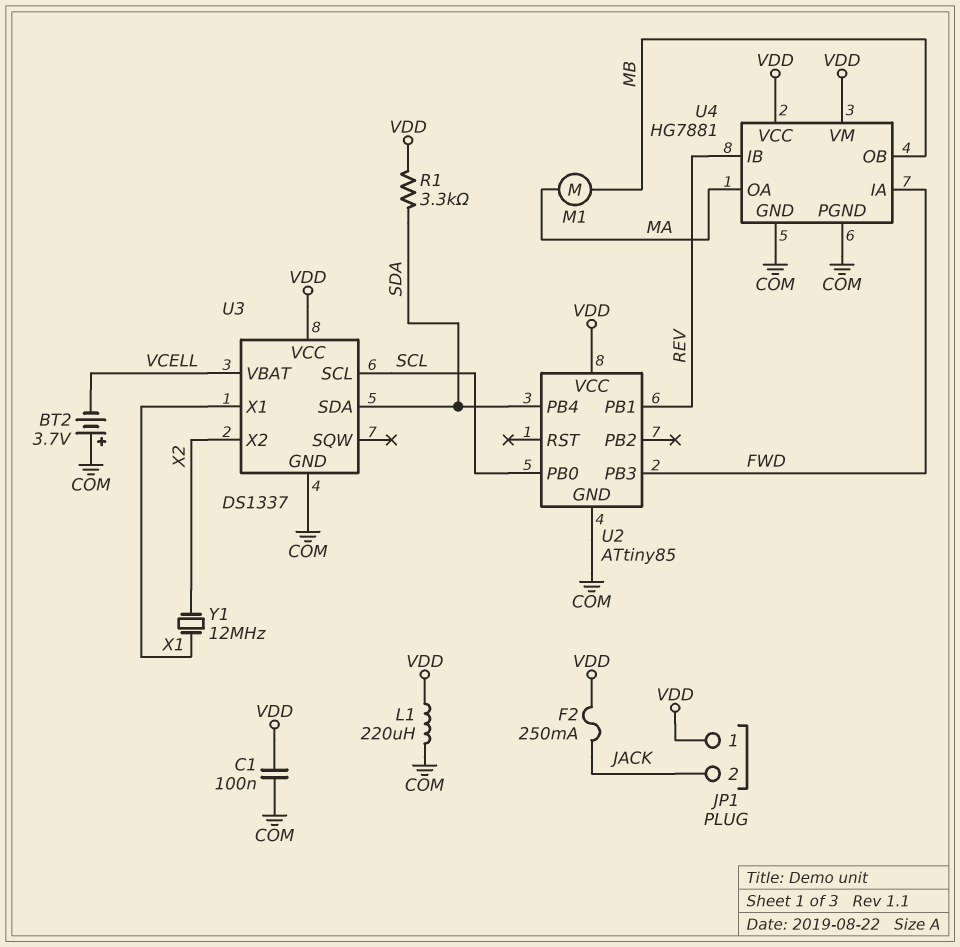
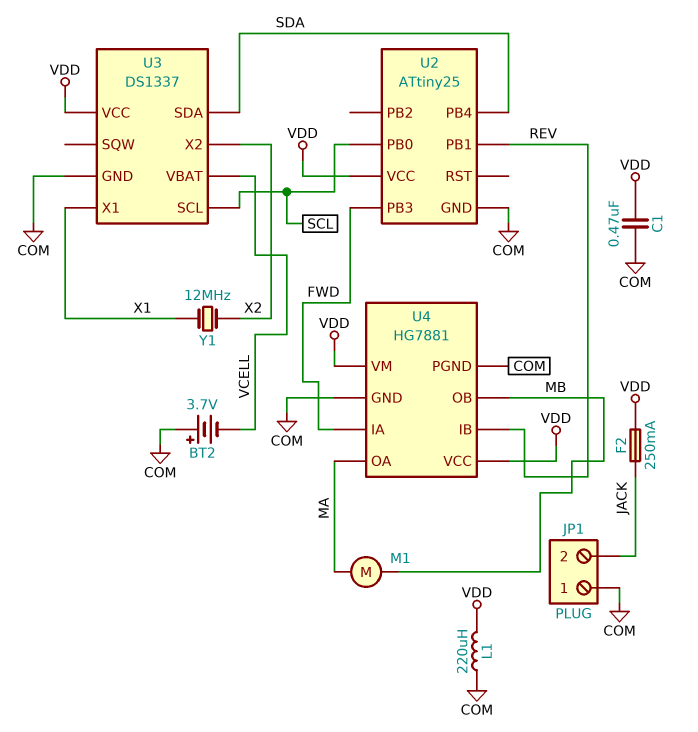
C1: 100nF (COM, VDD) -> 470nF (COM, VDD)
JP1 pin 1: VDD -> COM
R1: 3.3k (SDA, VDD) -> none
U2: ATtiny85 -> ATtiny25

